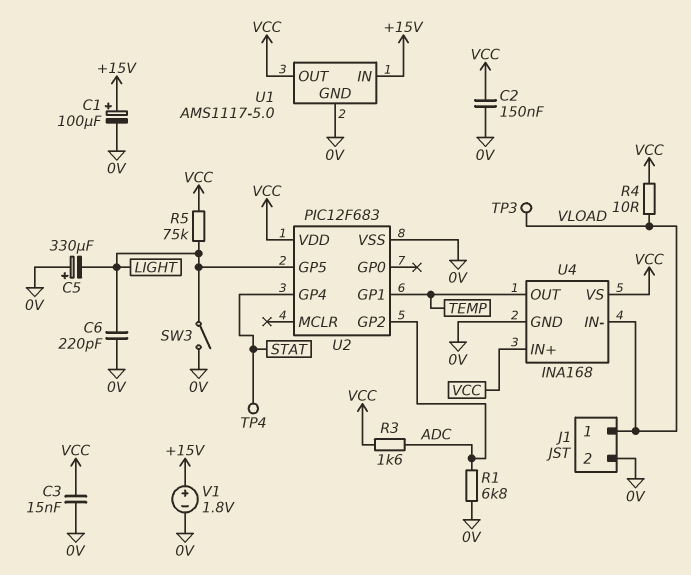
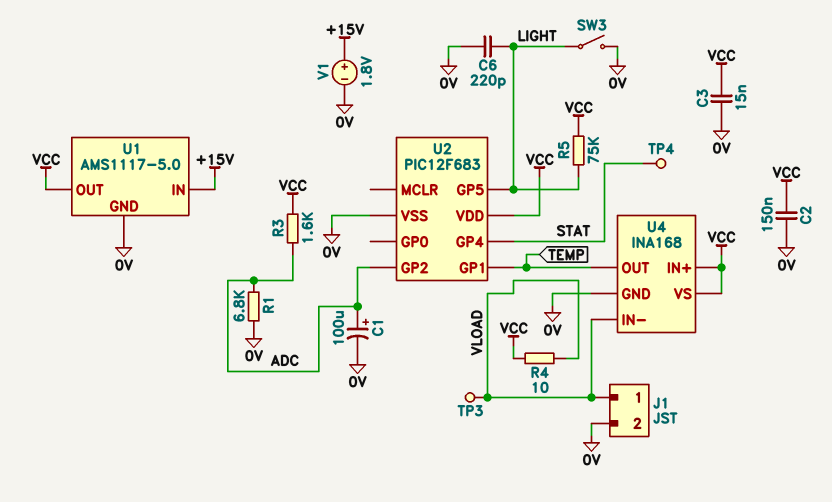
C1: 100uF (plus +15V, minus 0V) -> 100uF (plus ADC, minus 0V)
C5: 330uF (plus 0V, minus LIGHT) -> none

